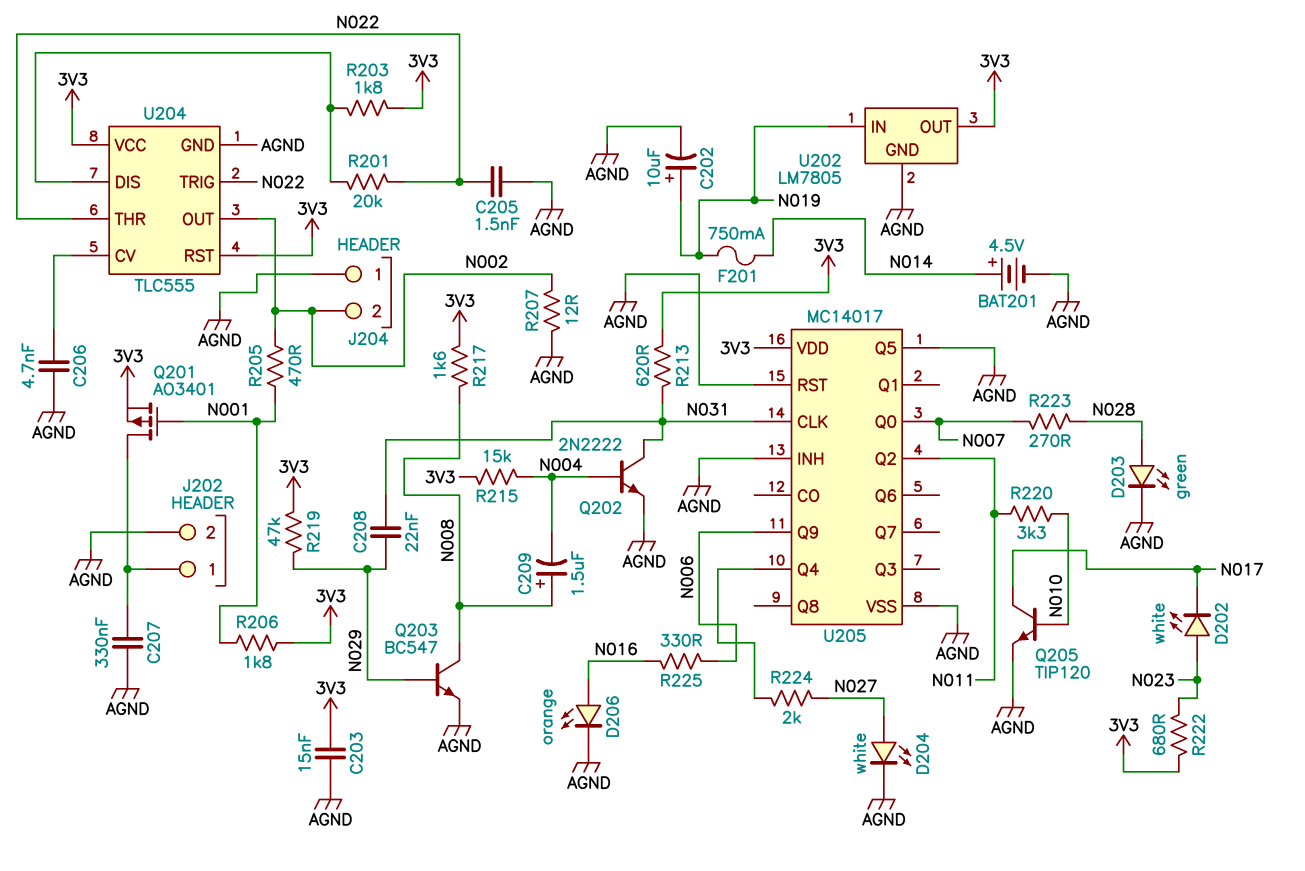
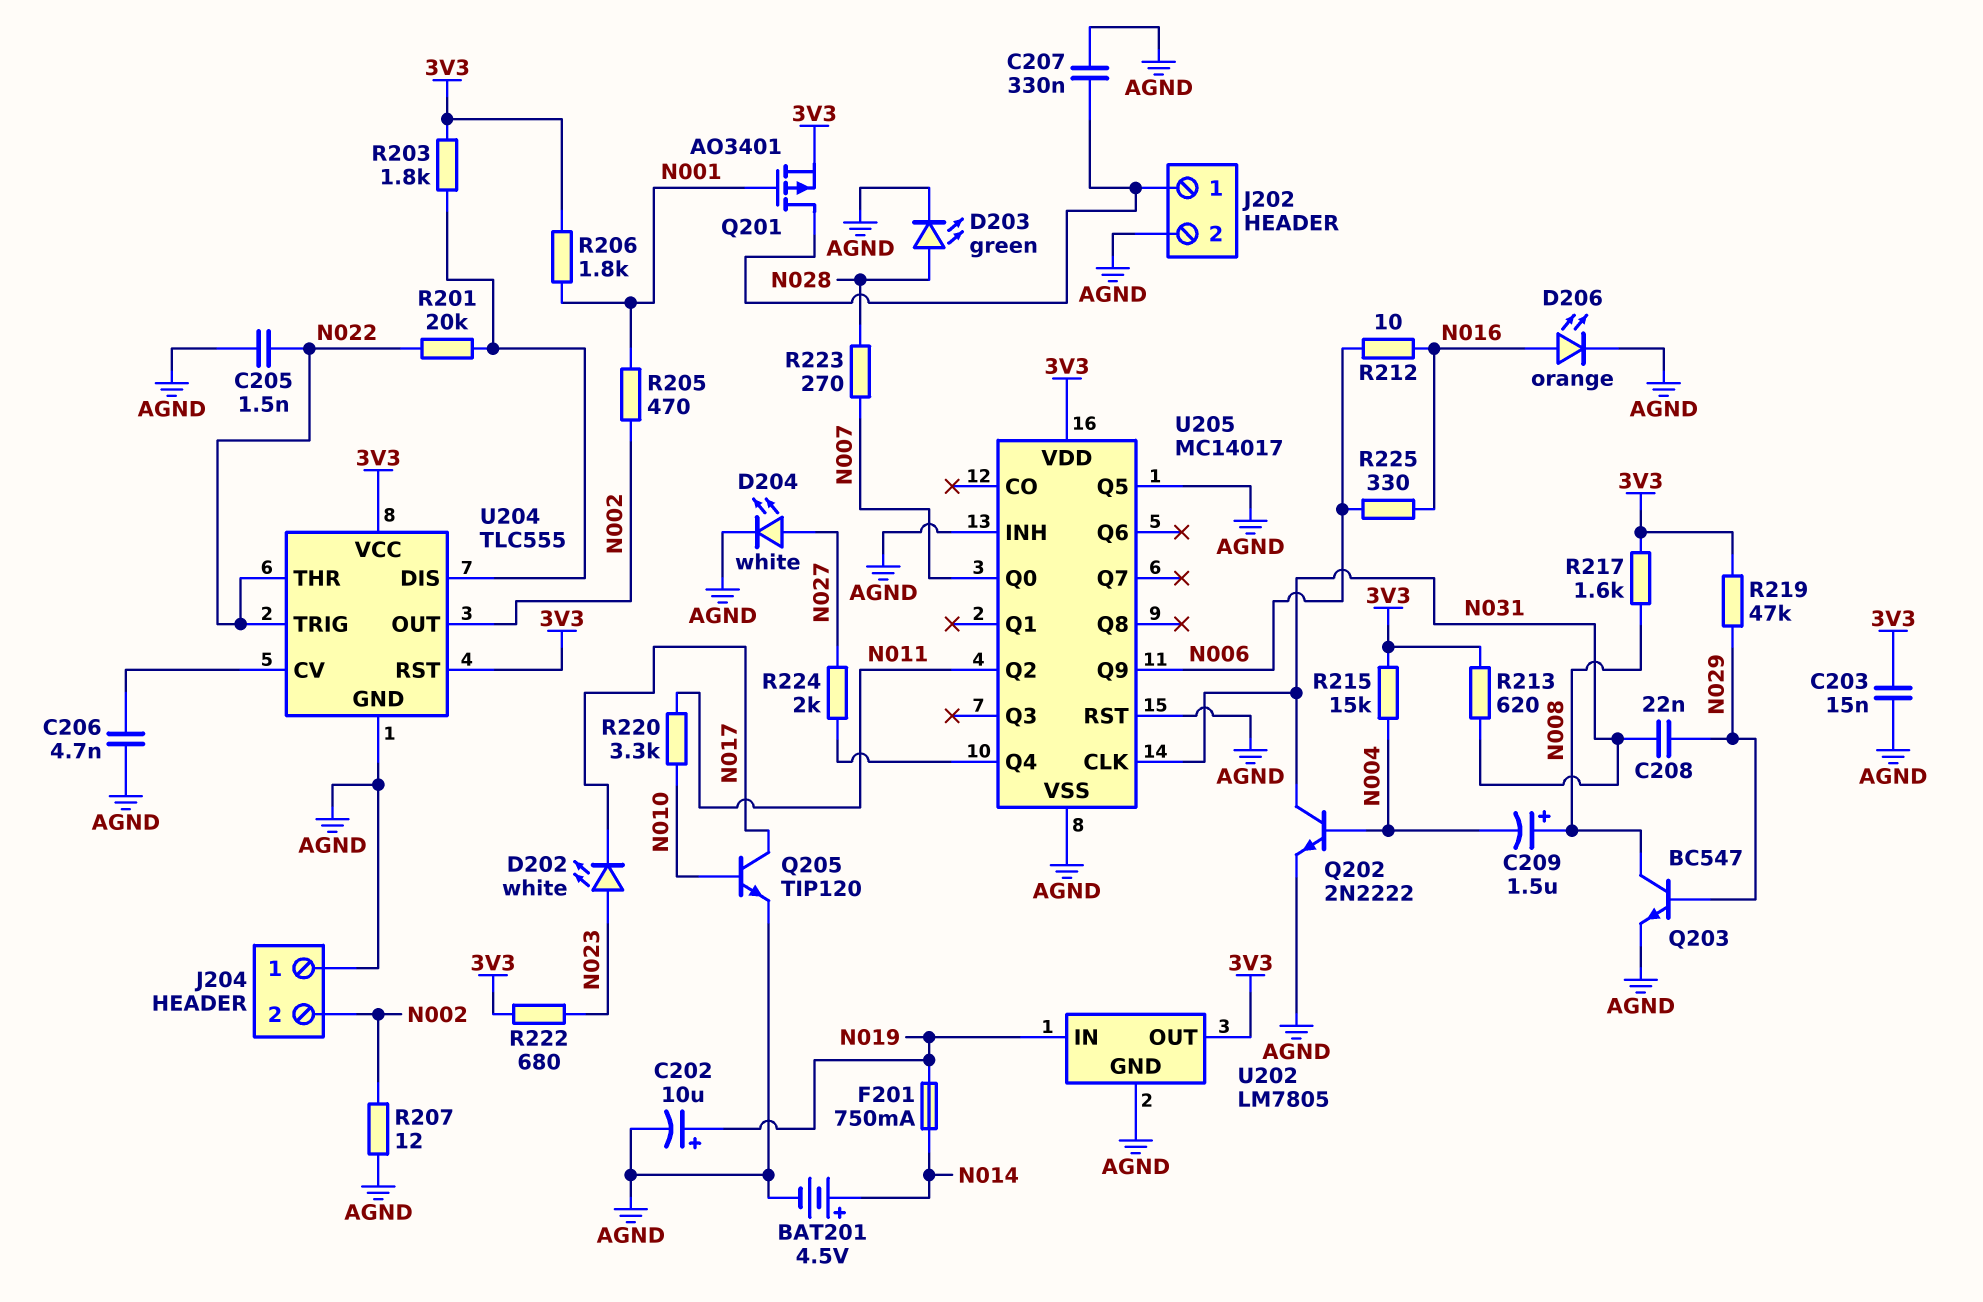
R212: none -> 10 (N006, N016)

